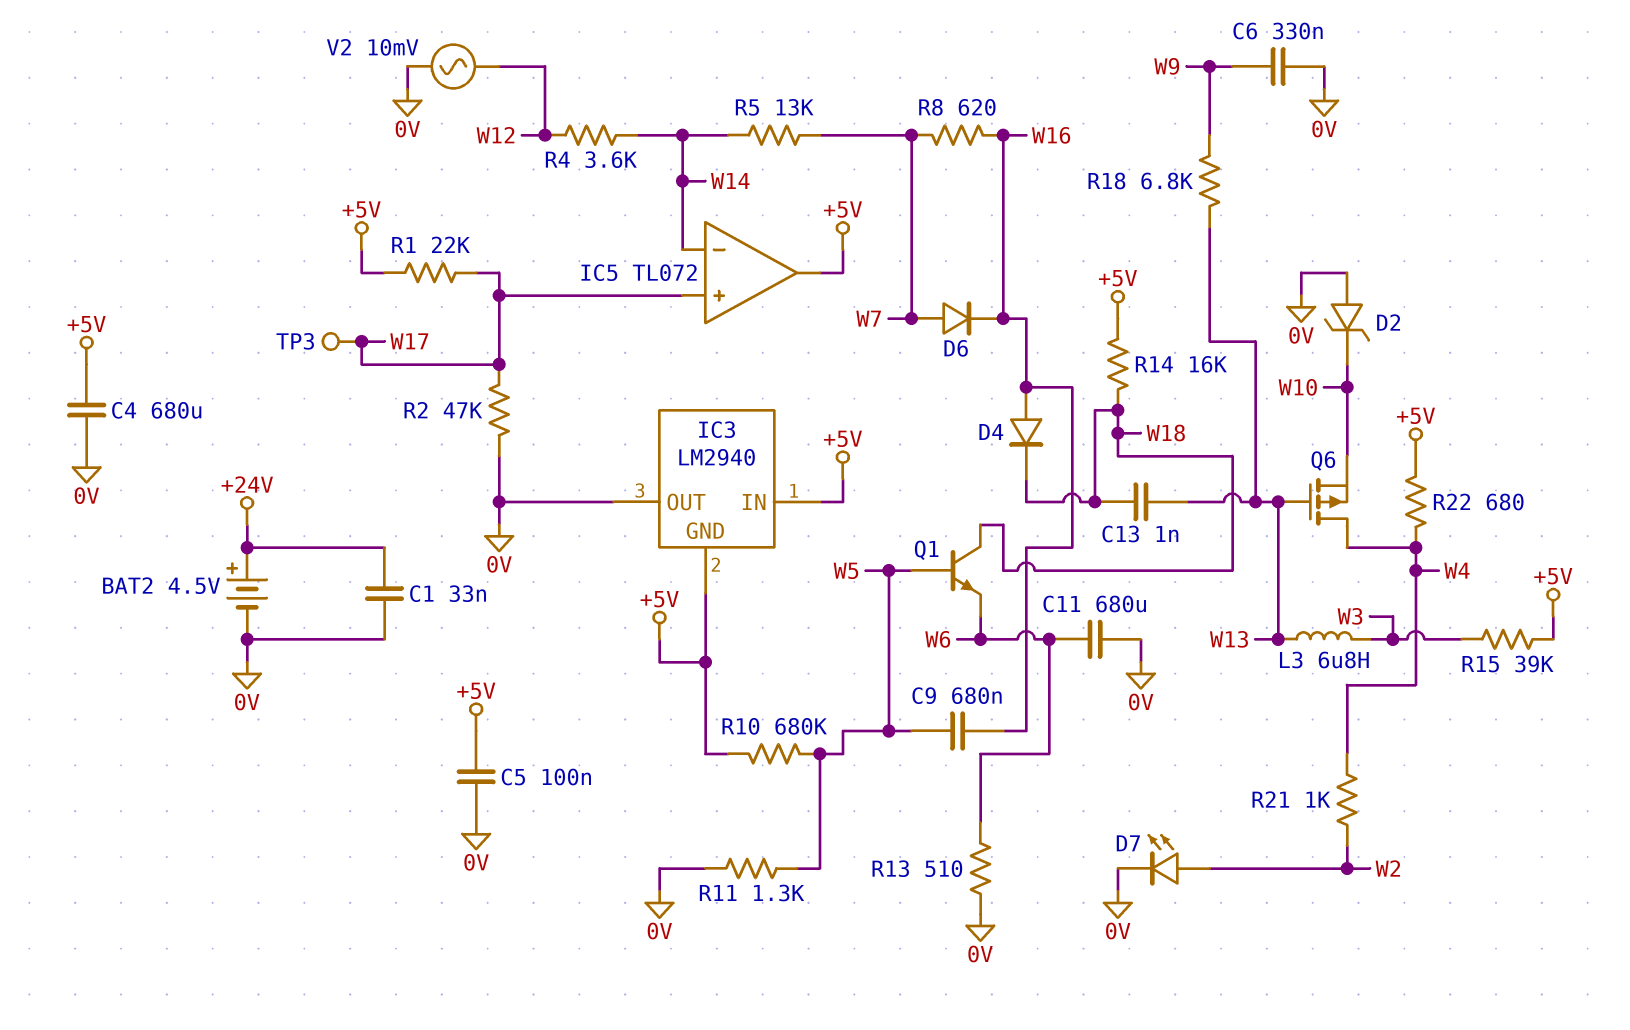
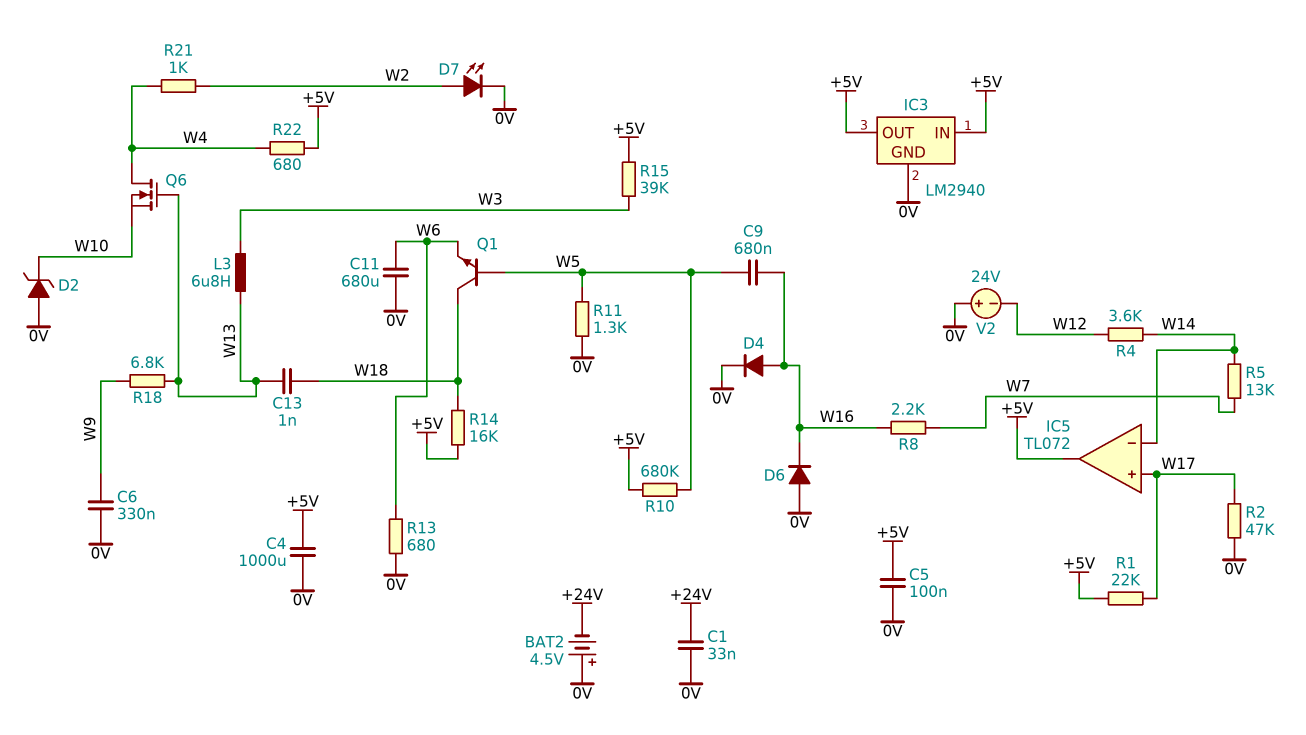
BAT2: 4.5V (plus +24V, minus 0V) -> 4.5V (plus 0V, minus +24V)
C4: 680uF (+5V, 0V) -> 1000uF (+5V, 0V)
D4: diode (A W16, K W18) -> diode (A W16, K 0V)
D6: diode (A W7, K W16) -> diode (A 0V, K W16)
IC3 pin GND: +5V -> 0V
IC3 pin OUT: 0V -> +5V
Q6: PMOS (G W13, D W4, S W10) -> NMOS (G W13, D W4, S W10)
R8: 620 (W7, W16) -> 2.2k (W7, W16)
R13: 510 (0V, W6) -> 680 (0V, W6)
TP3: test point (W17) -> none
V2: AC 10mV (0V, W12) -> 24V (plus 0V, minus W12)

